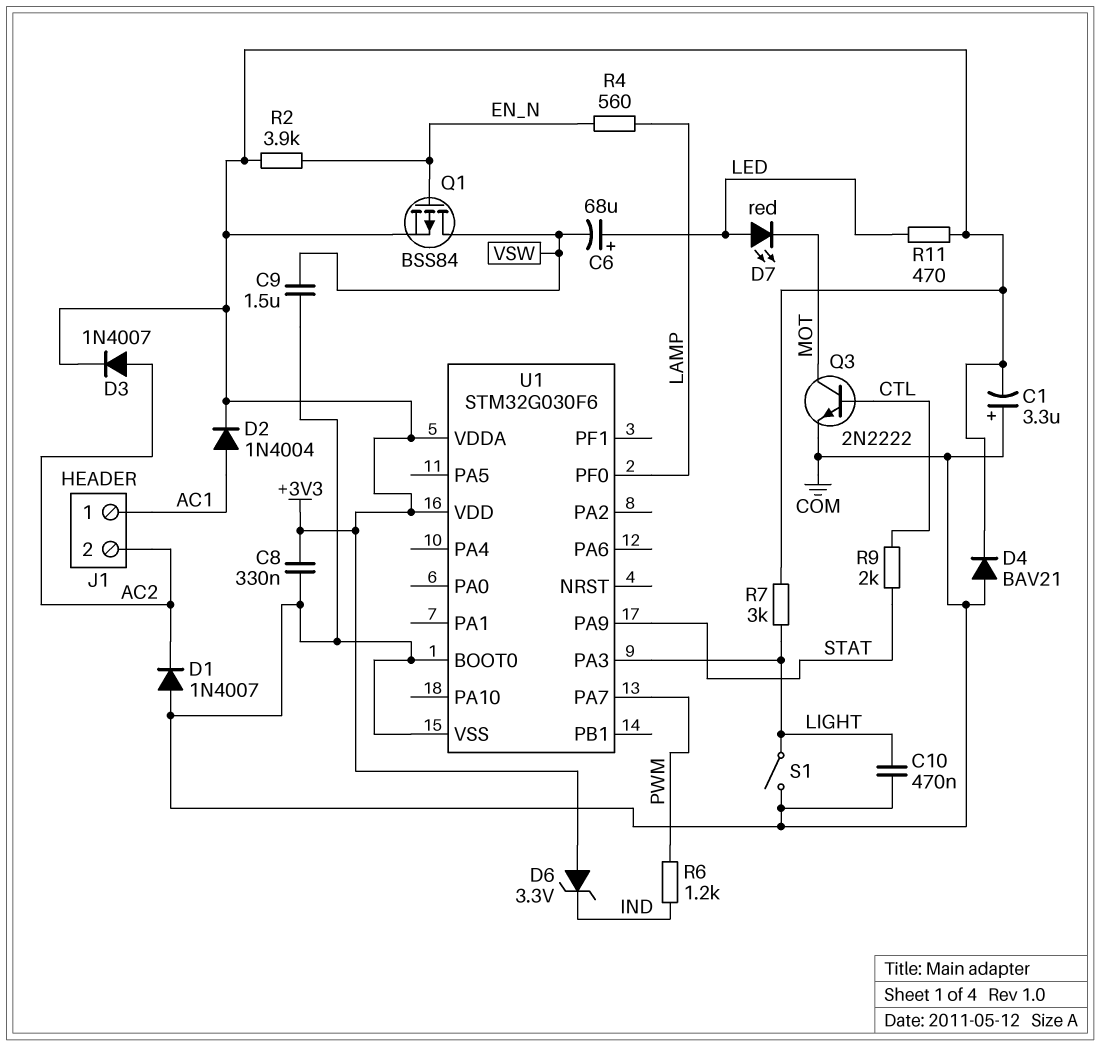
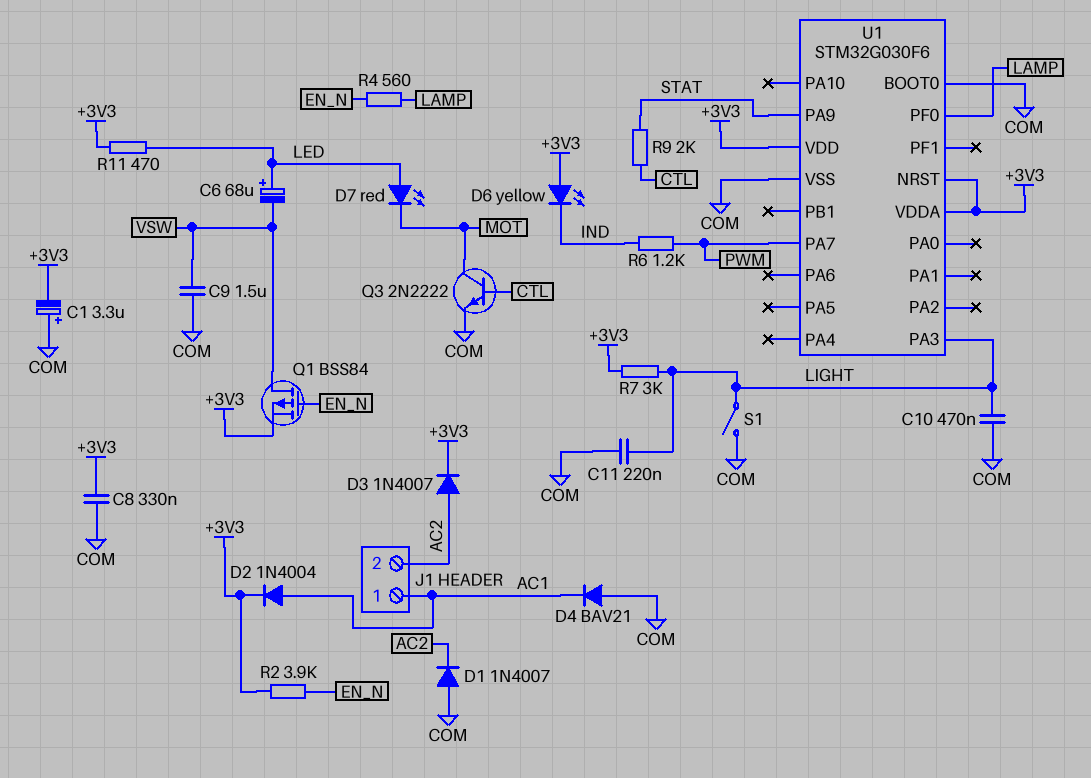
C11: none -> 220nF (COM, LIGHT)
D4: diode BAV21 (A COM, K +3V3) -> diode BAV21 (A COM, K AC1)
D6: zener 3.3V (A +3V3, K IND) -> LED yellow (A +3V3, K IND)
U1 pin NRST: none -> +3V3

